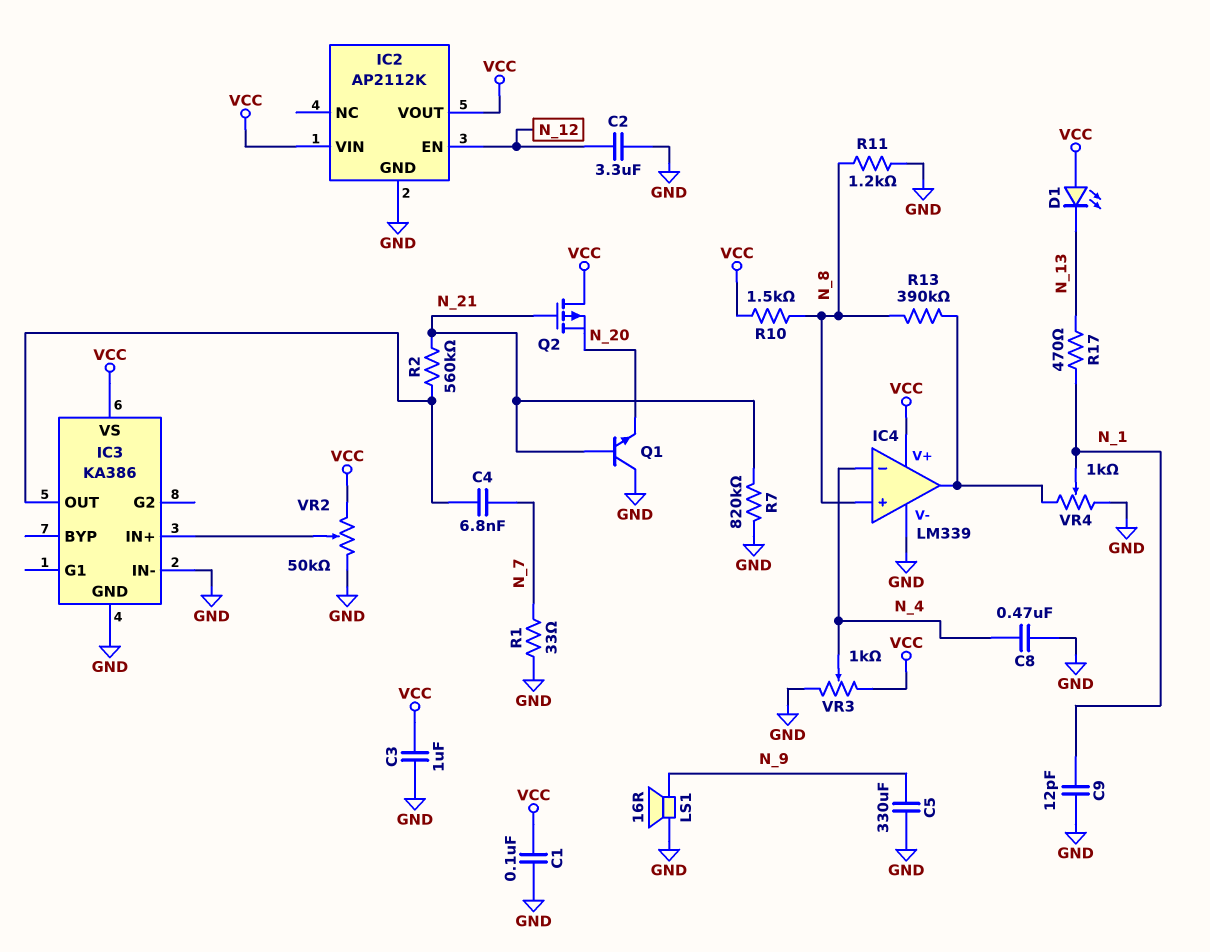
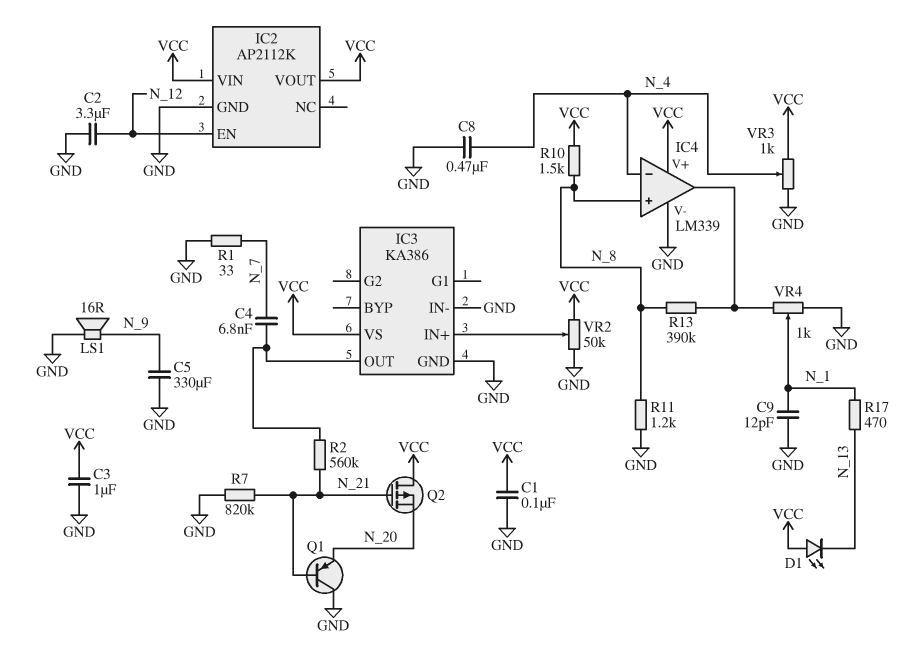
Q1: NPN (B N_21, C GND, E N_20) -> PNP (B N_21, C GND, E N_20)

